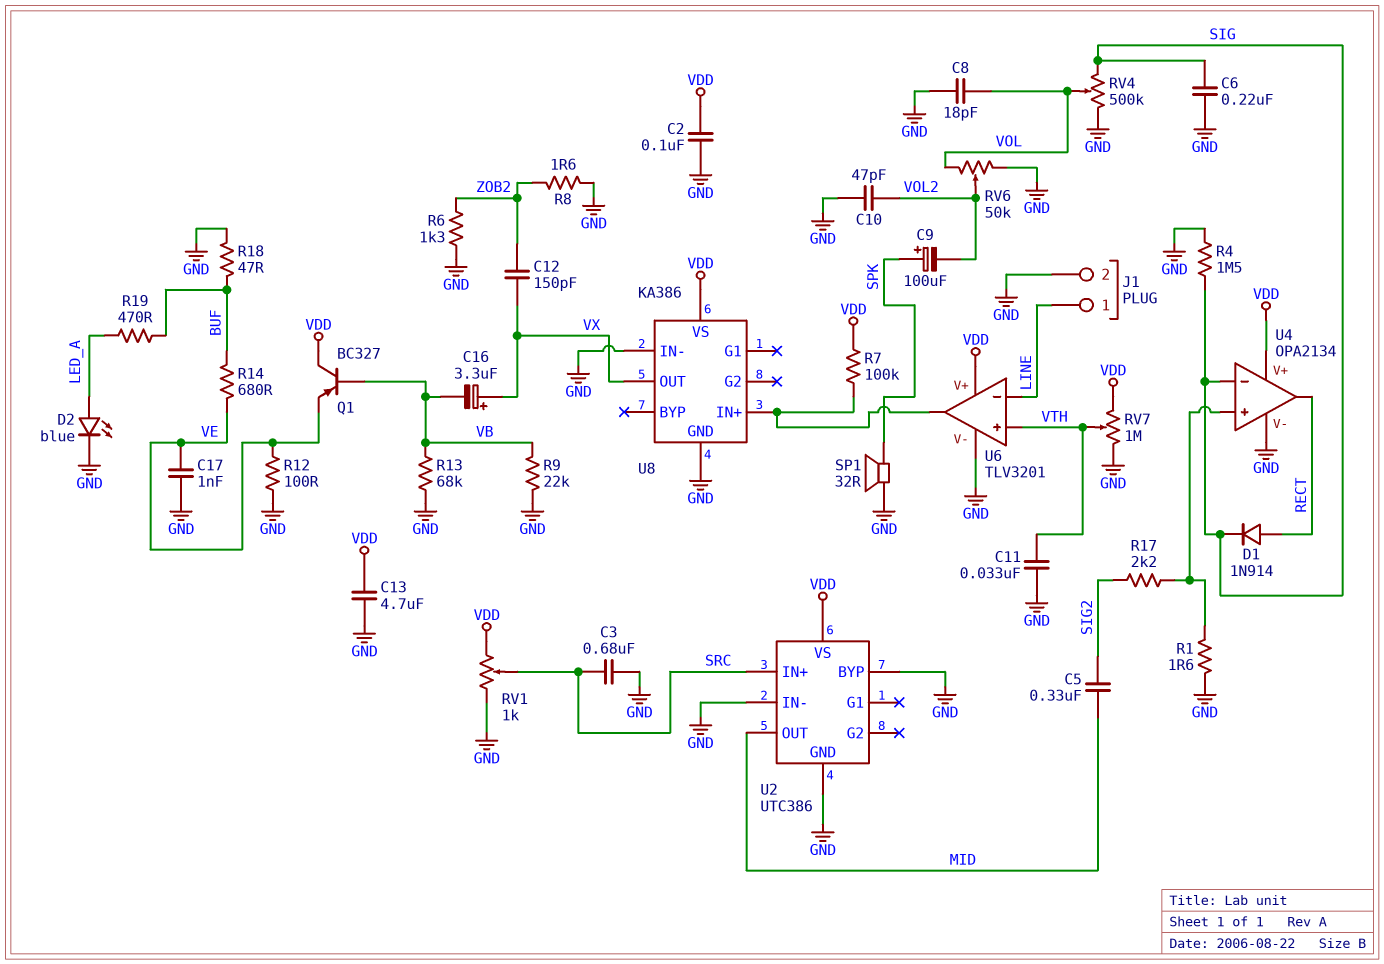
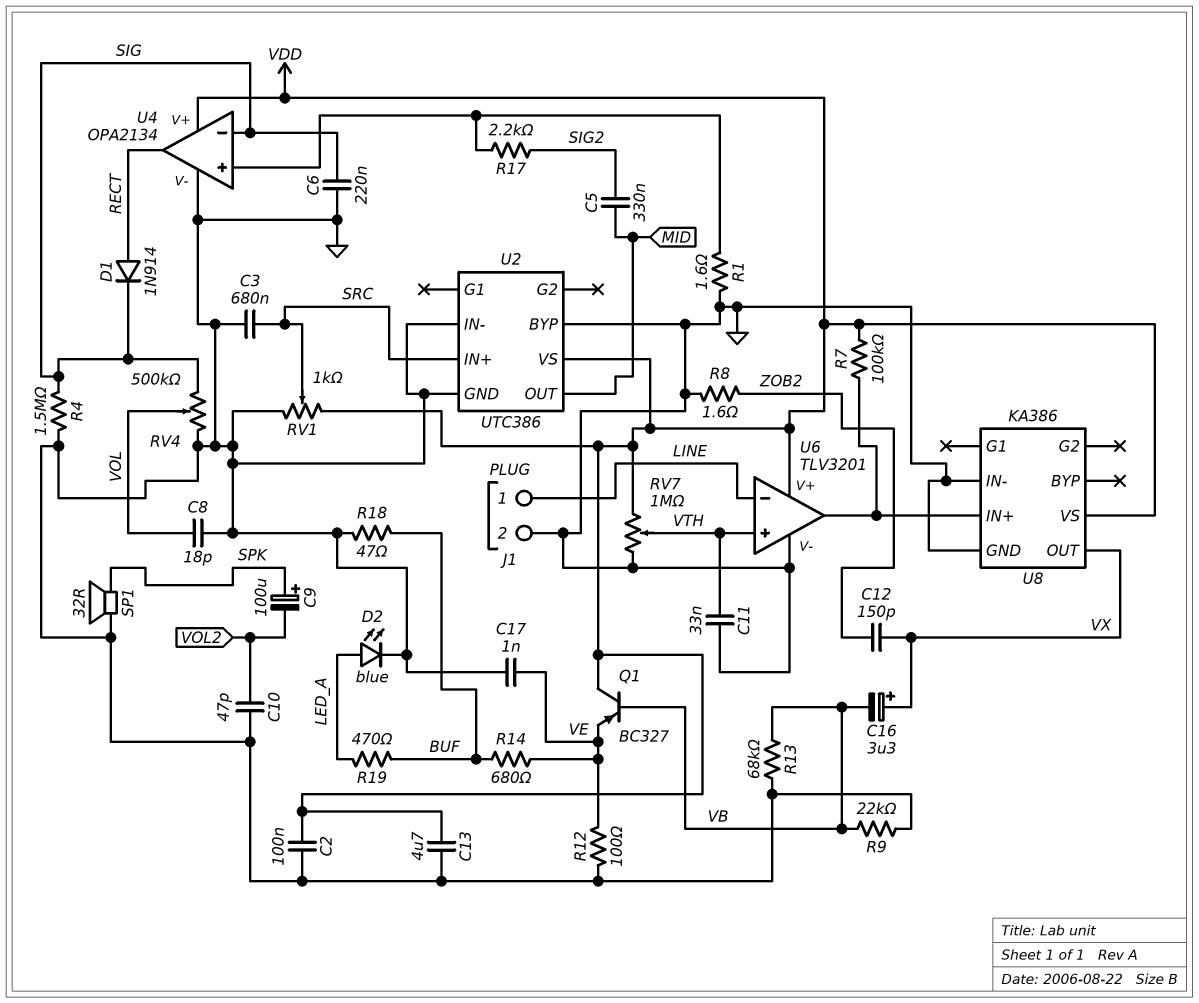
R6: 1.3k (GND, ZOB2) -> none
RV6: 50k (GND, VOL, wiper VOL2) -> none

